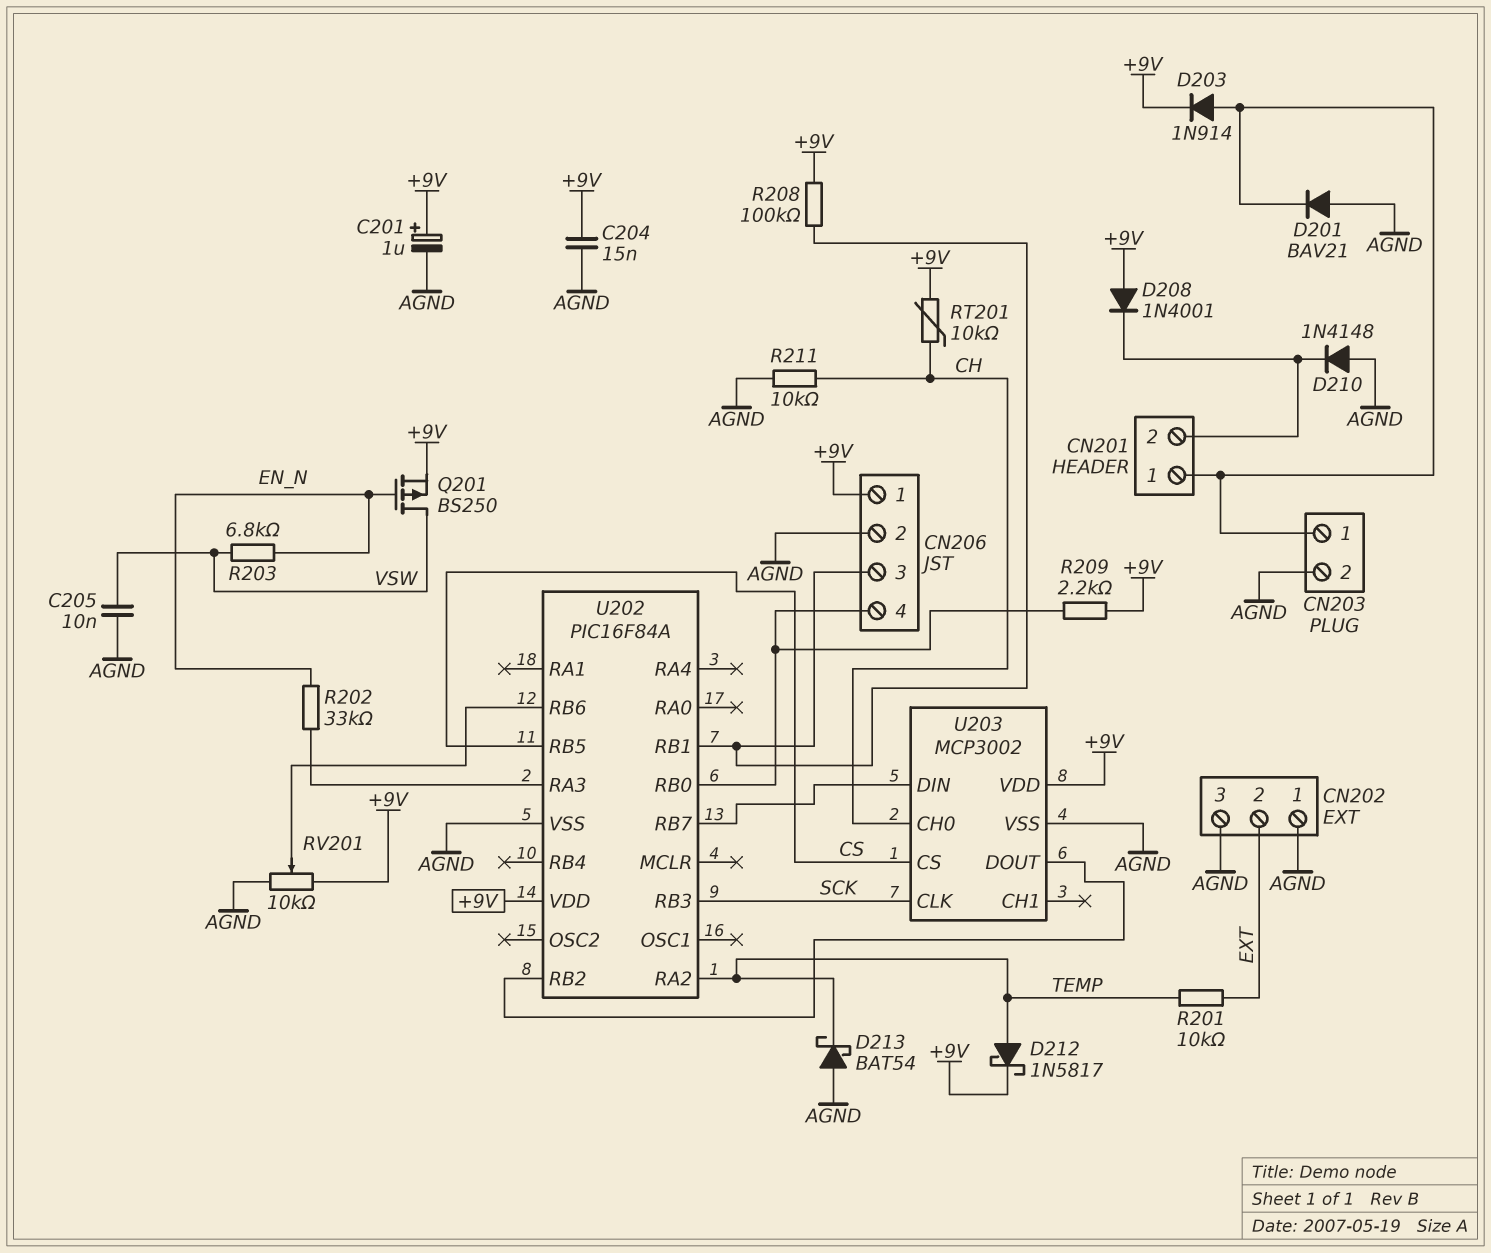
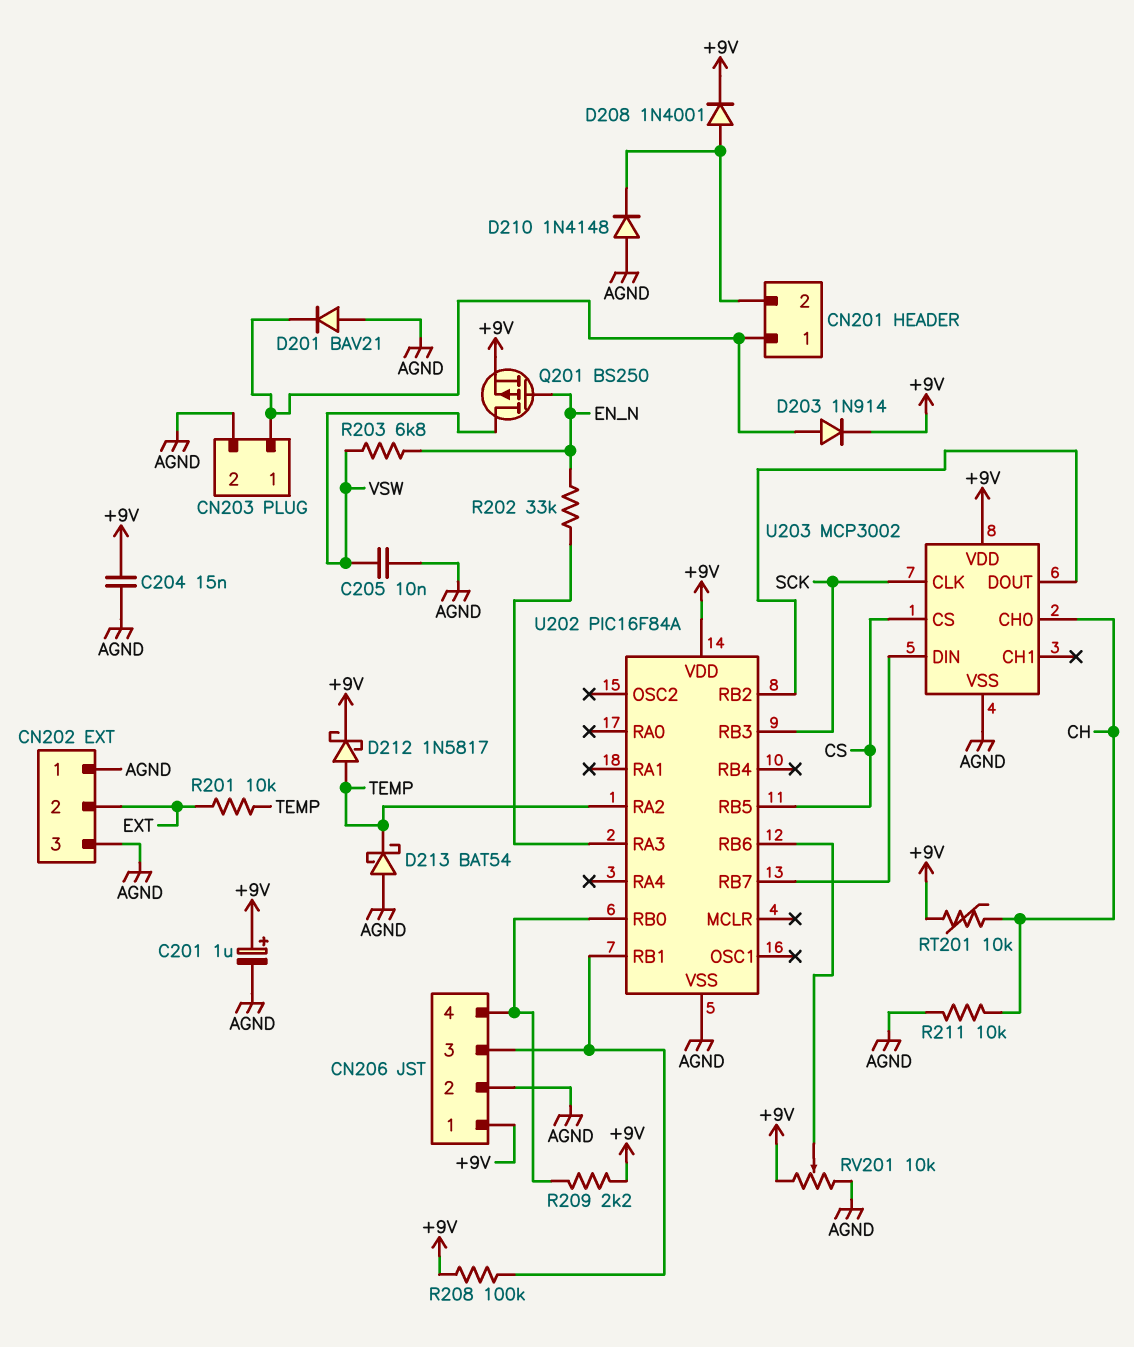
D208: diode 1N4001 (A +9V, K CN201/2) -> diode 1N4001 (A CN201/2, K +9V)

